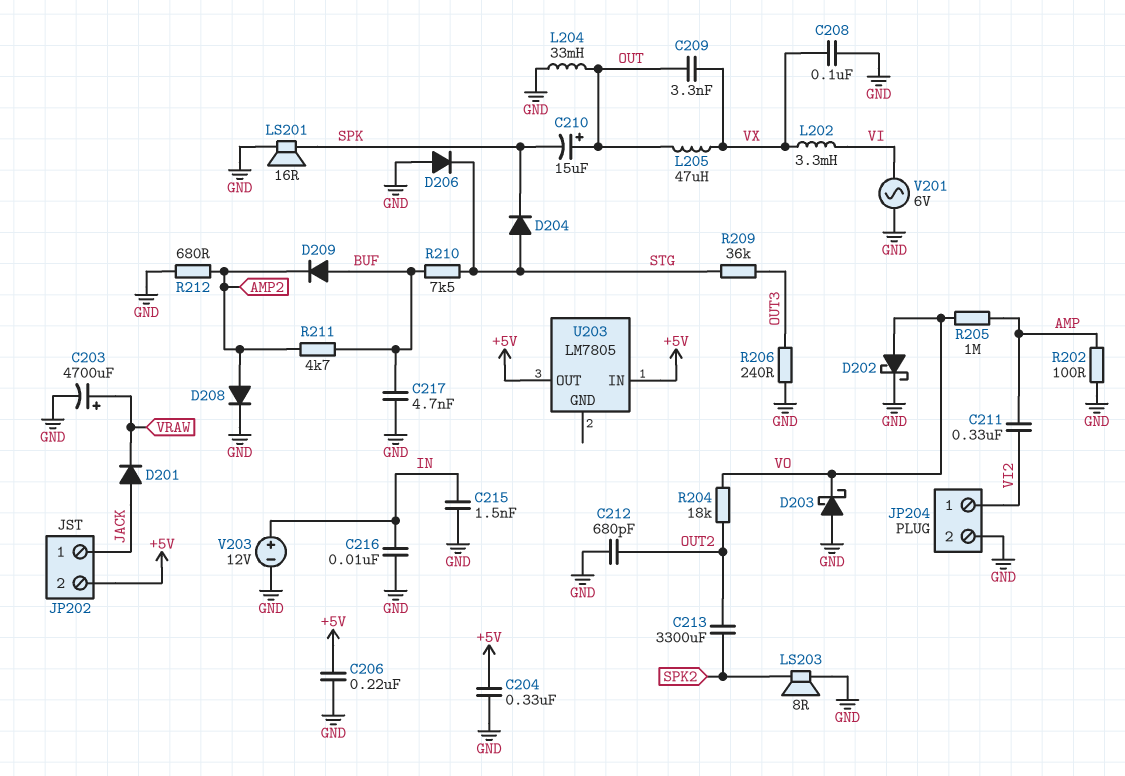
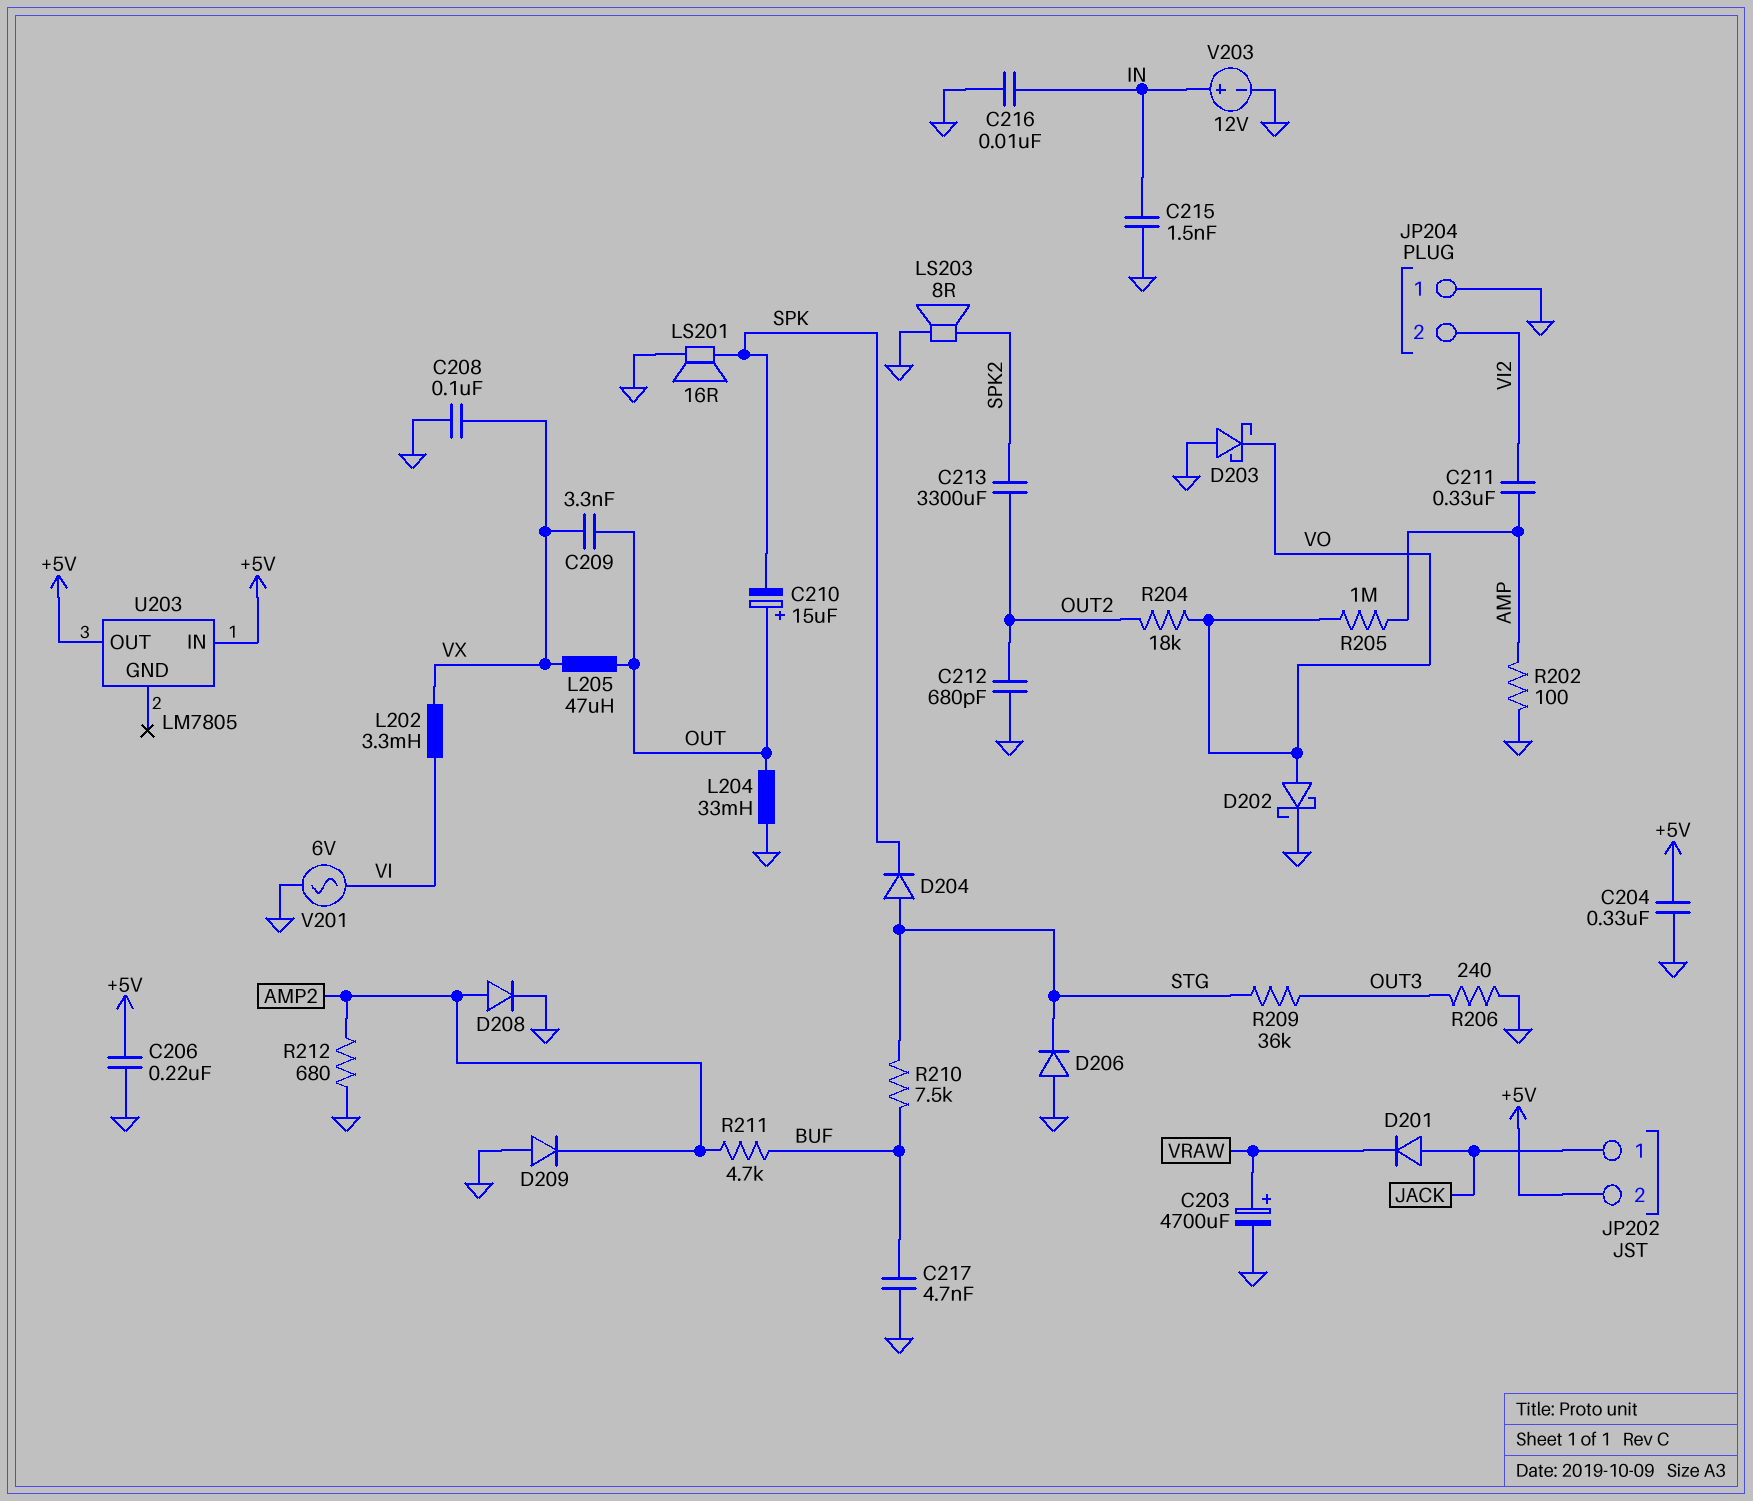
D209: diode (A BUF, K AMP2) -> diode (A GND, K AMP2)
JP204 pin 1: VI2 -> GND
JP204 pin 2: GND -> VI2

